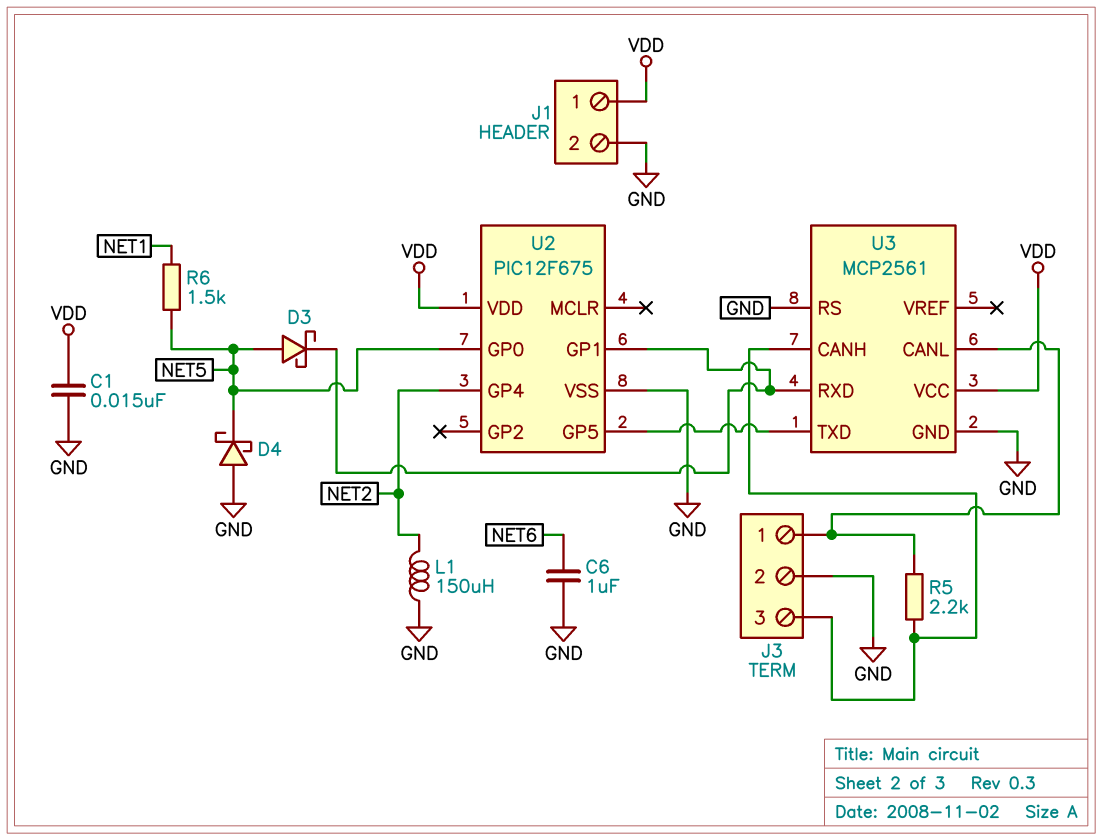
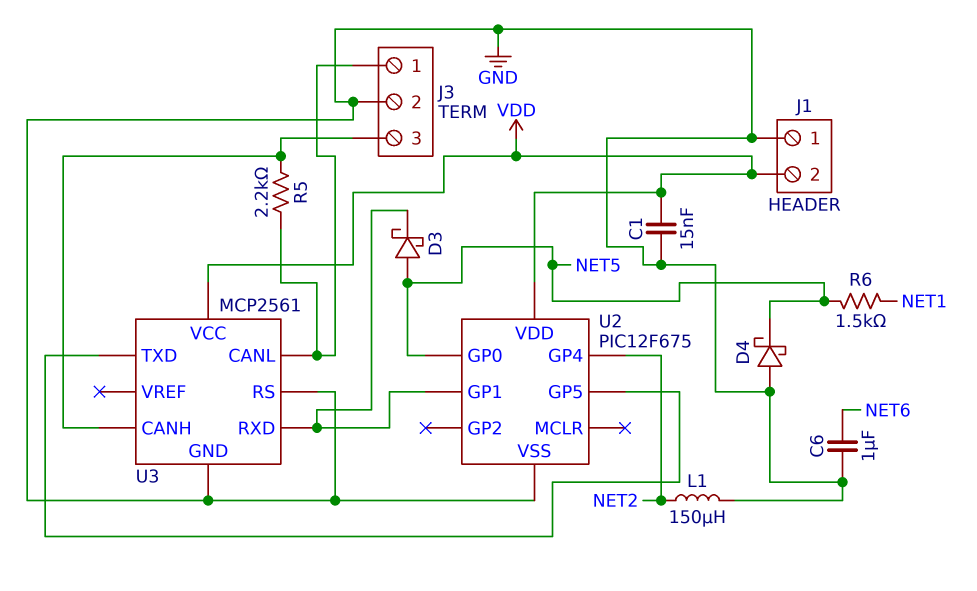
J1 pin 1: VDD -> GND
J1 pin 2: GND -> VDD

